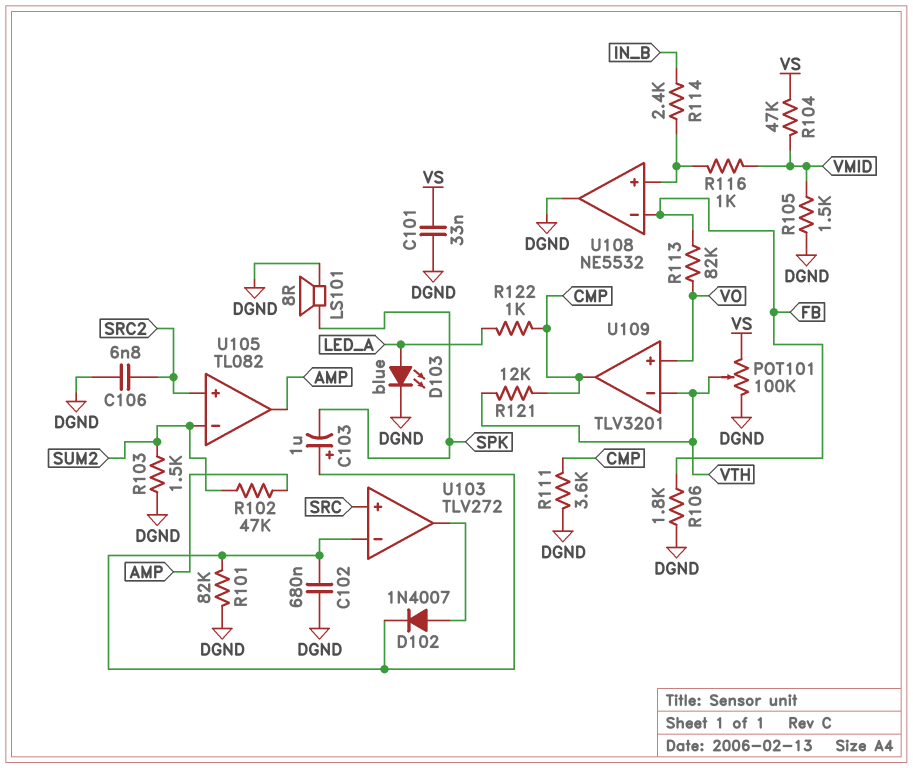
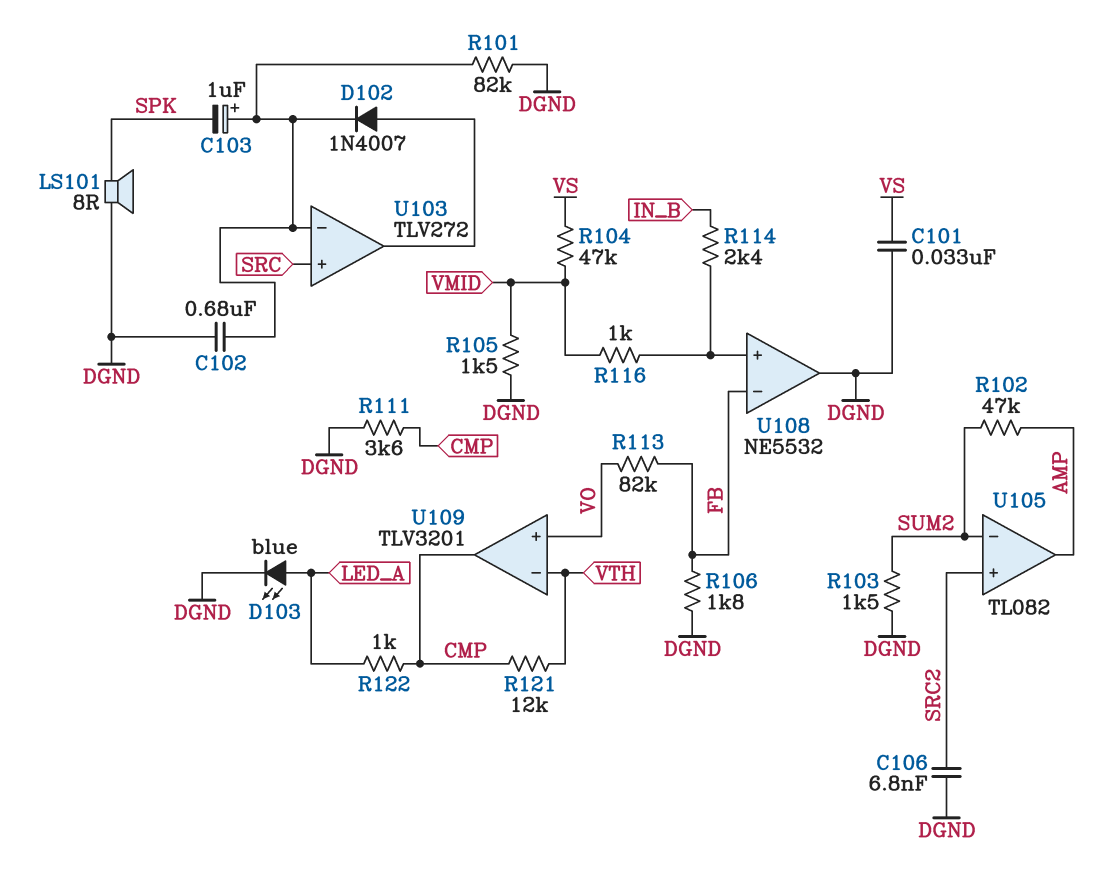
POT101: 100k (DGND, VS, wiper VTH) -> none

